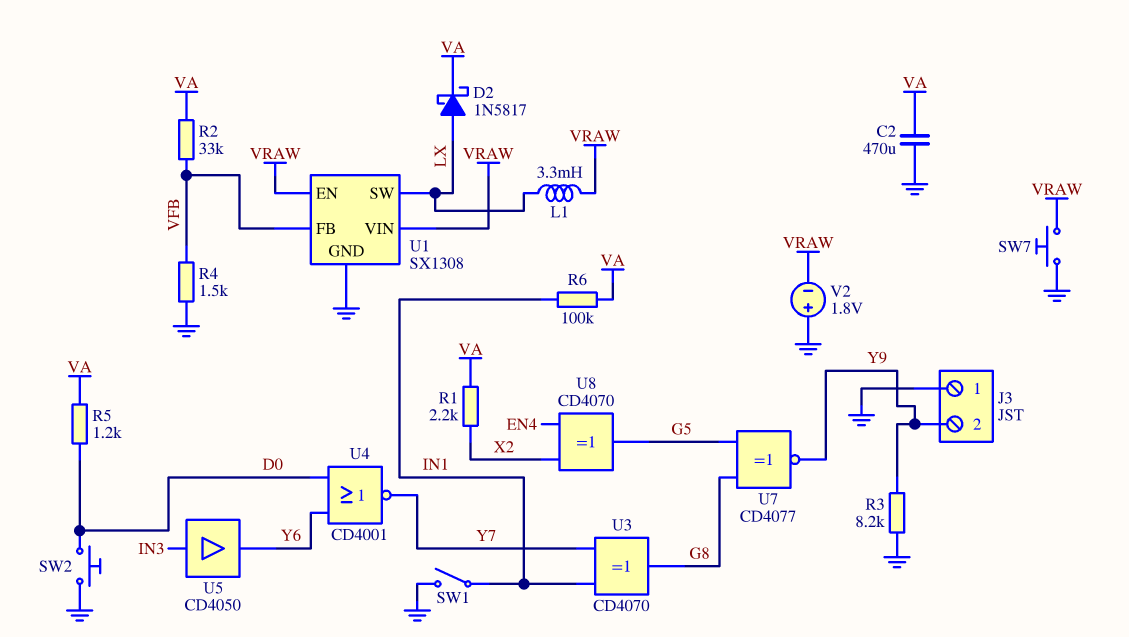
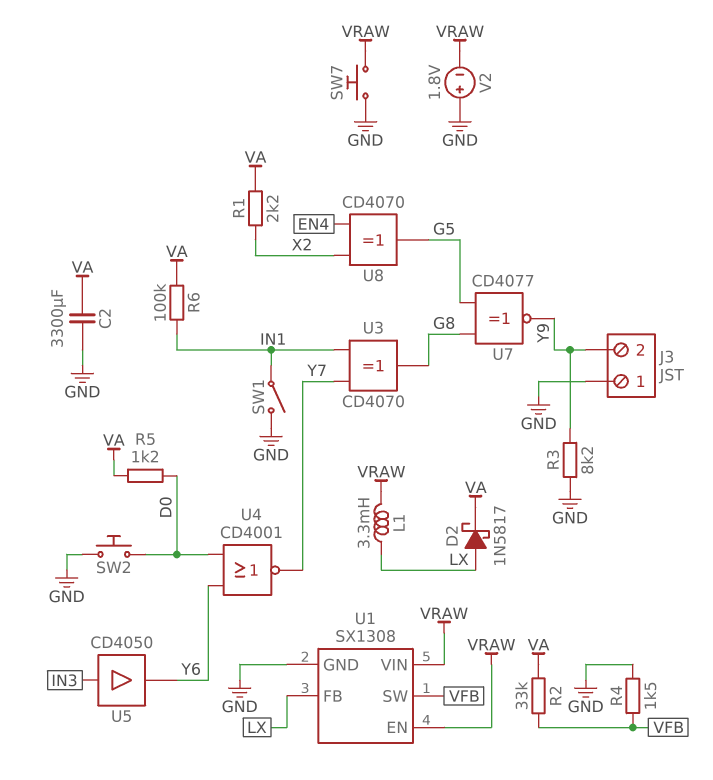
C2: 470uF (GND, VA) -> 3300uF (GND, VA)
U1 pin FB: VFB -> LX
U1 pin SW: LX -> VFB

